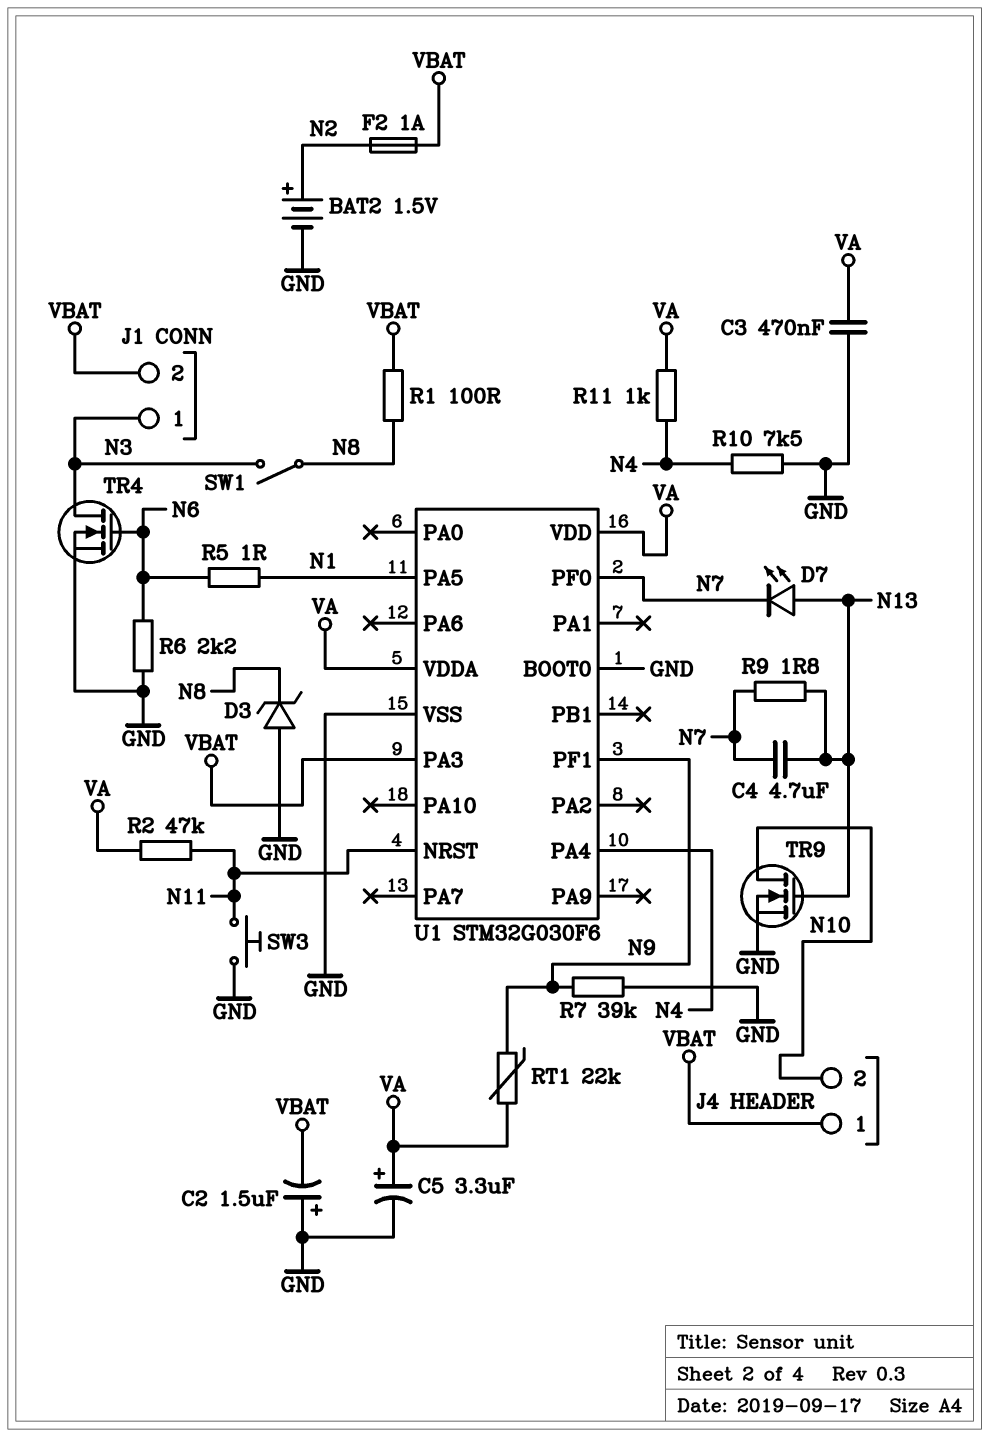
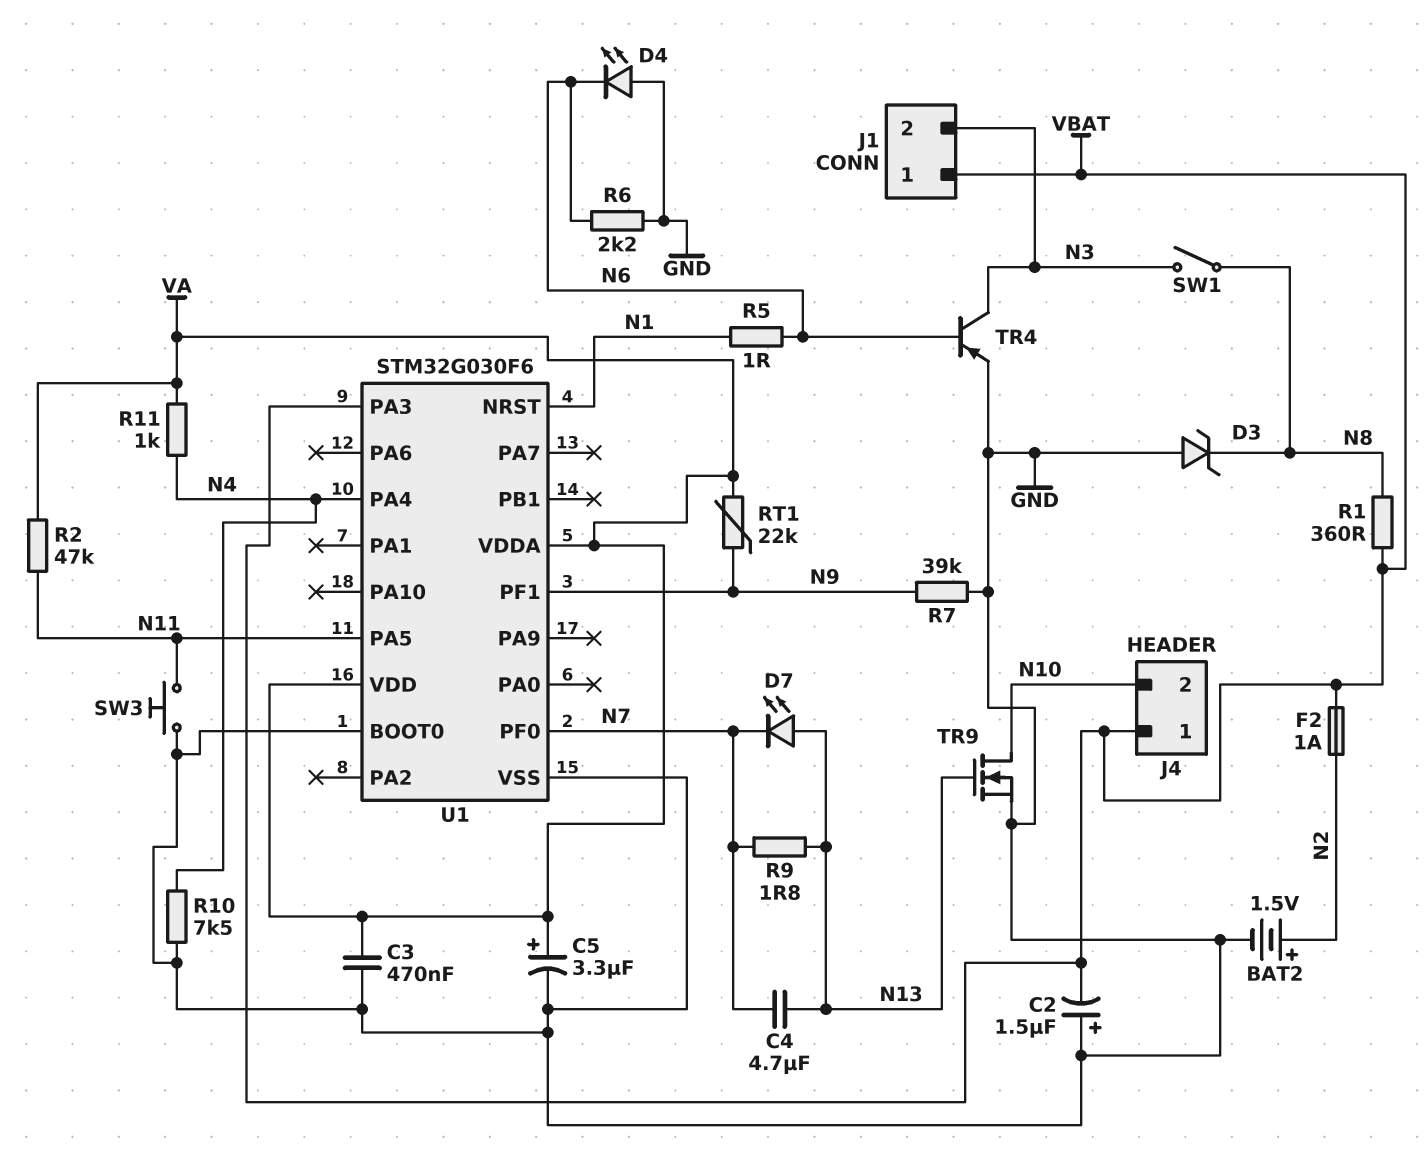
D4: none -> LED (A GND, K N6)
J1 pin 1: N3 -> VBAT
J1 pin 2: VBAT -> N3
R1: 100 (N8, VBAT) -> 360 (N8, VBAT)
TR4: NMOS (G N6, D N3, S GND) -> PNP (B N6, C N3, E GND)
U1 pin NRST: N11 -> N1
U1 pin PA5: N1 -> N11

